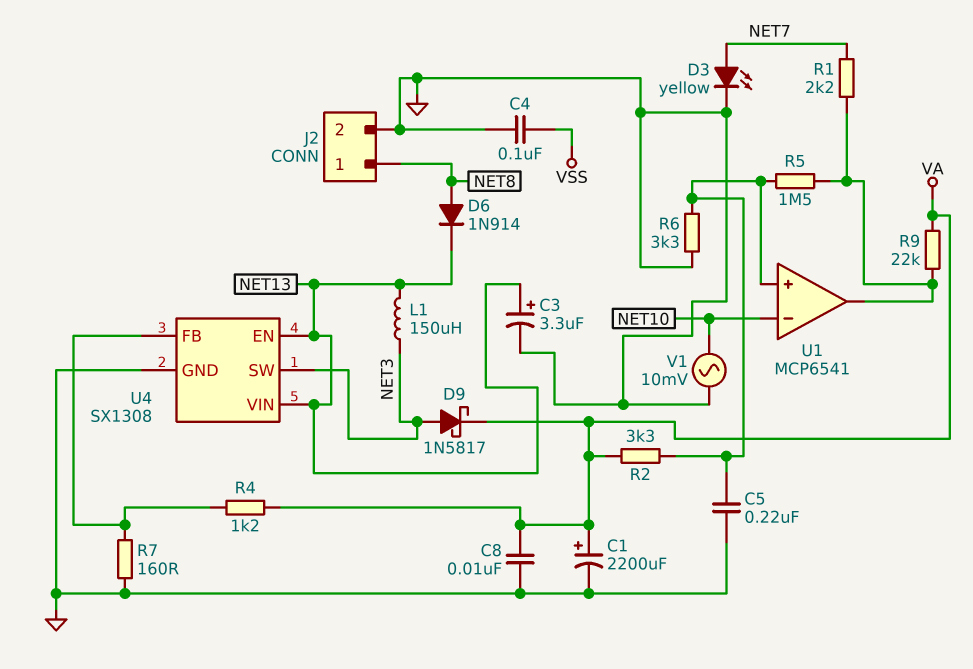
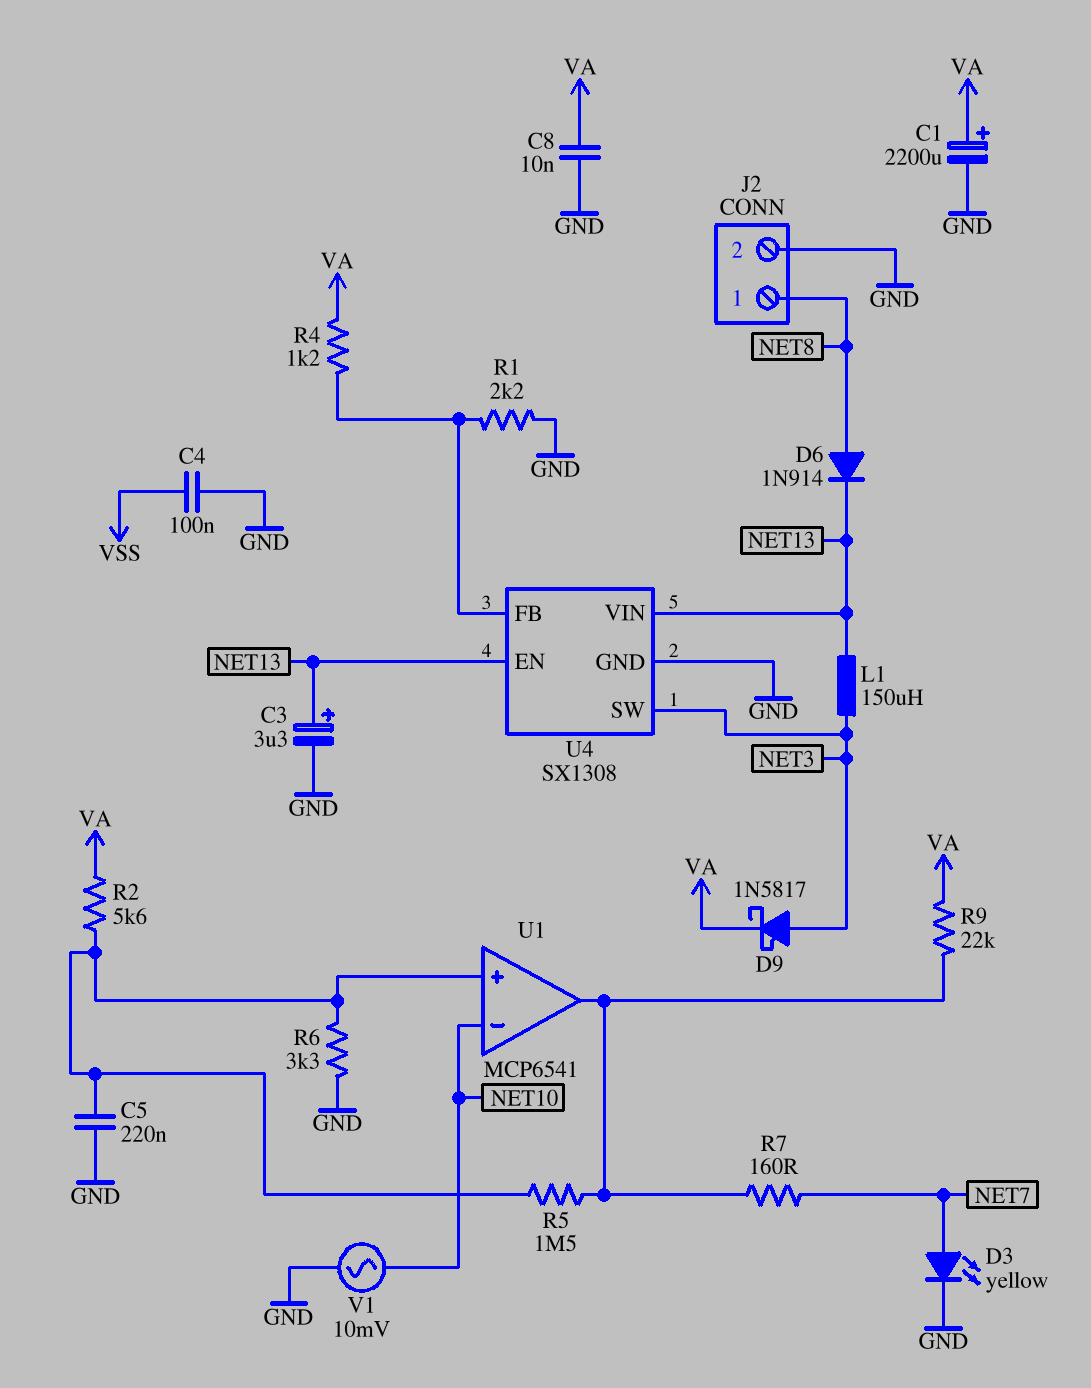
R1: 2.2k (NET7, U1/out) -> 2.2k (GND, U4/FB)
R2: 3.3k (U1/in+, VA) -> 5.6k (U1/in+, VA)
R7: 160 (GND, U4/FB) -> 160 (NET7, U1/out)

